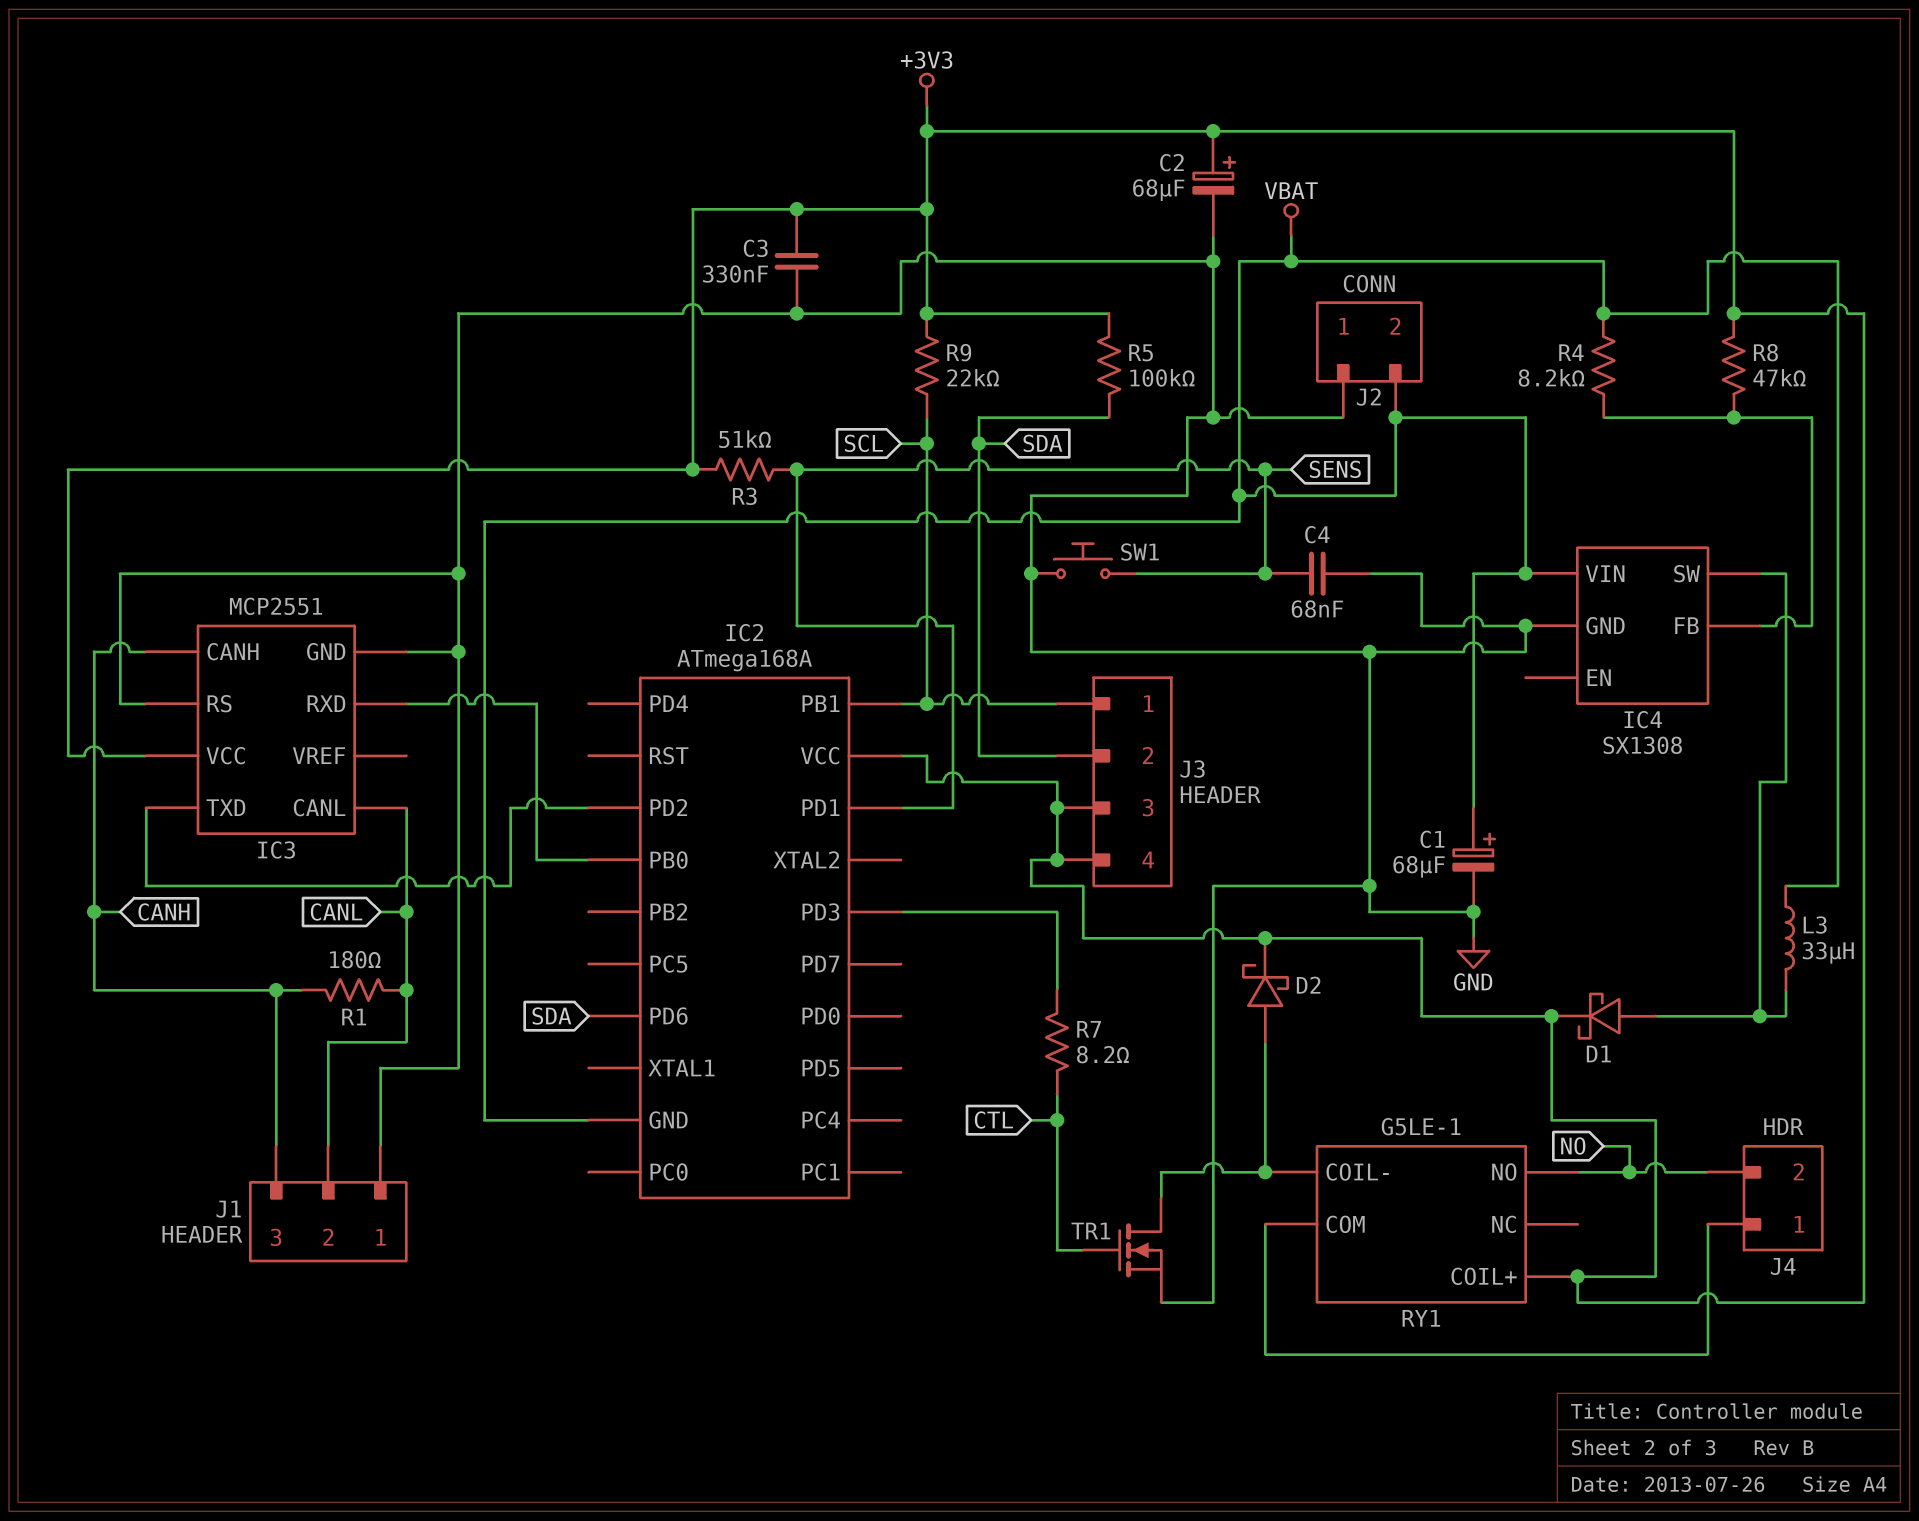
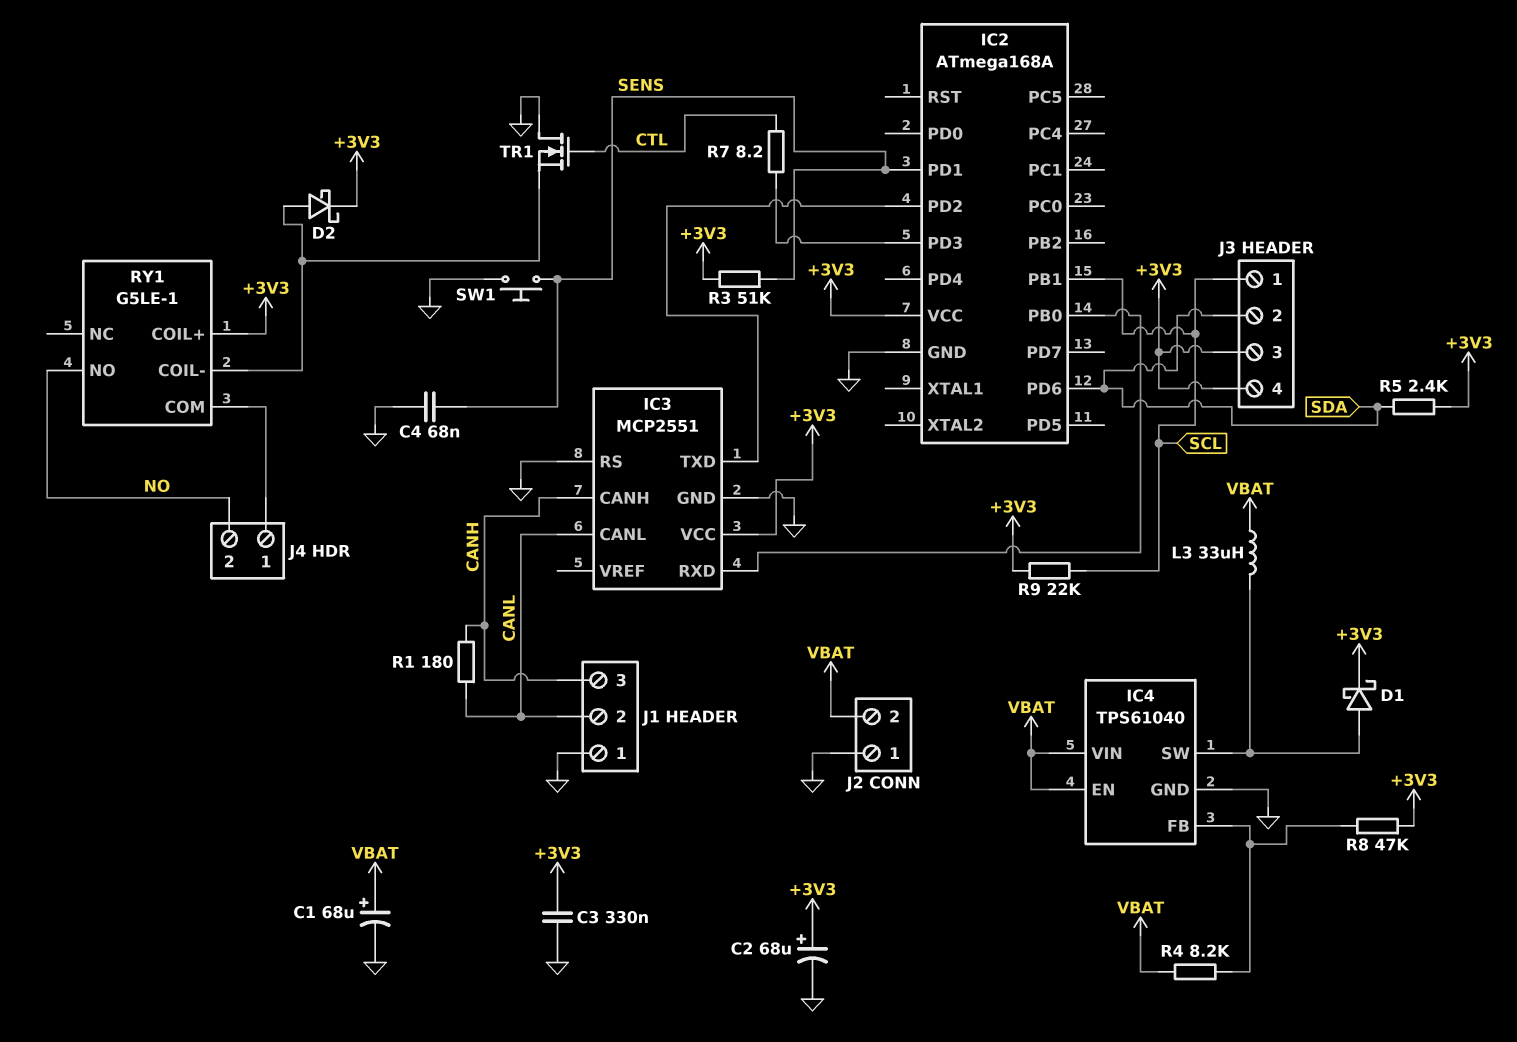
IC2 pin GND: VBAT -> GND
IC4: SX1308 -> TPS61040
IC4 pin EN: none -> VBAT
R5: 100k (+3V3, SDA) -> 2.4k (+3V3, SDA)
TR1: NMOS (G CTL, D RY1/COIL-, S GND) -> NMOS (G CTL, D GND, S RY1/COIL-)

